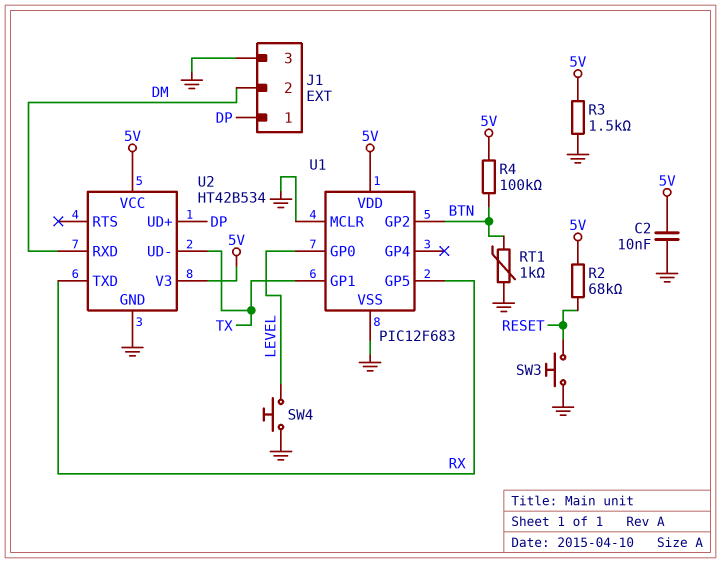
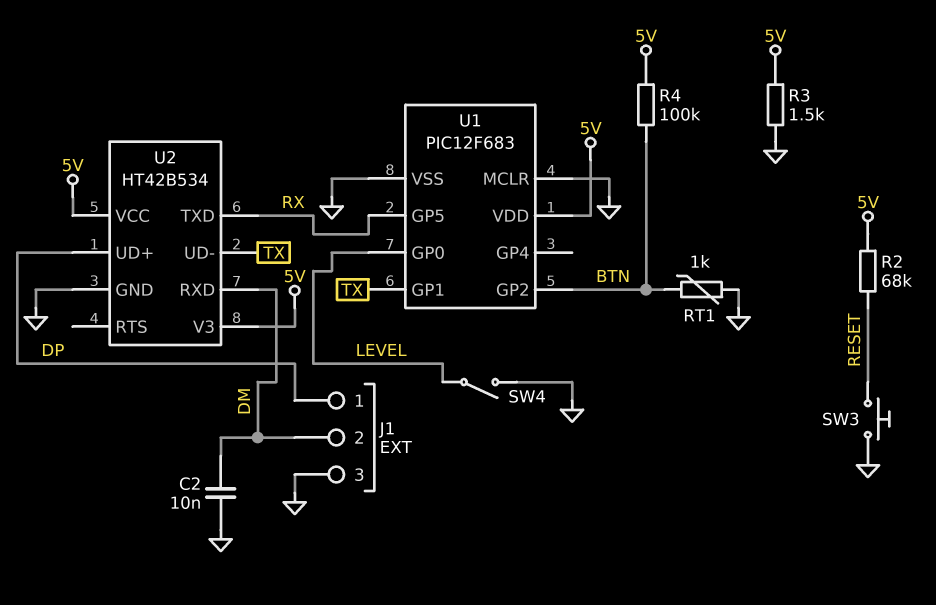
C2: 10nF (5V, GND) -> 10nF (DM, GND)
SW4: button (GND, LEVEL) -> switch (GND, LEVEL)

